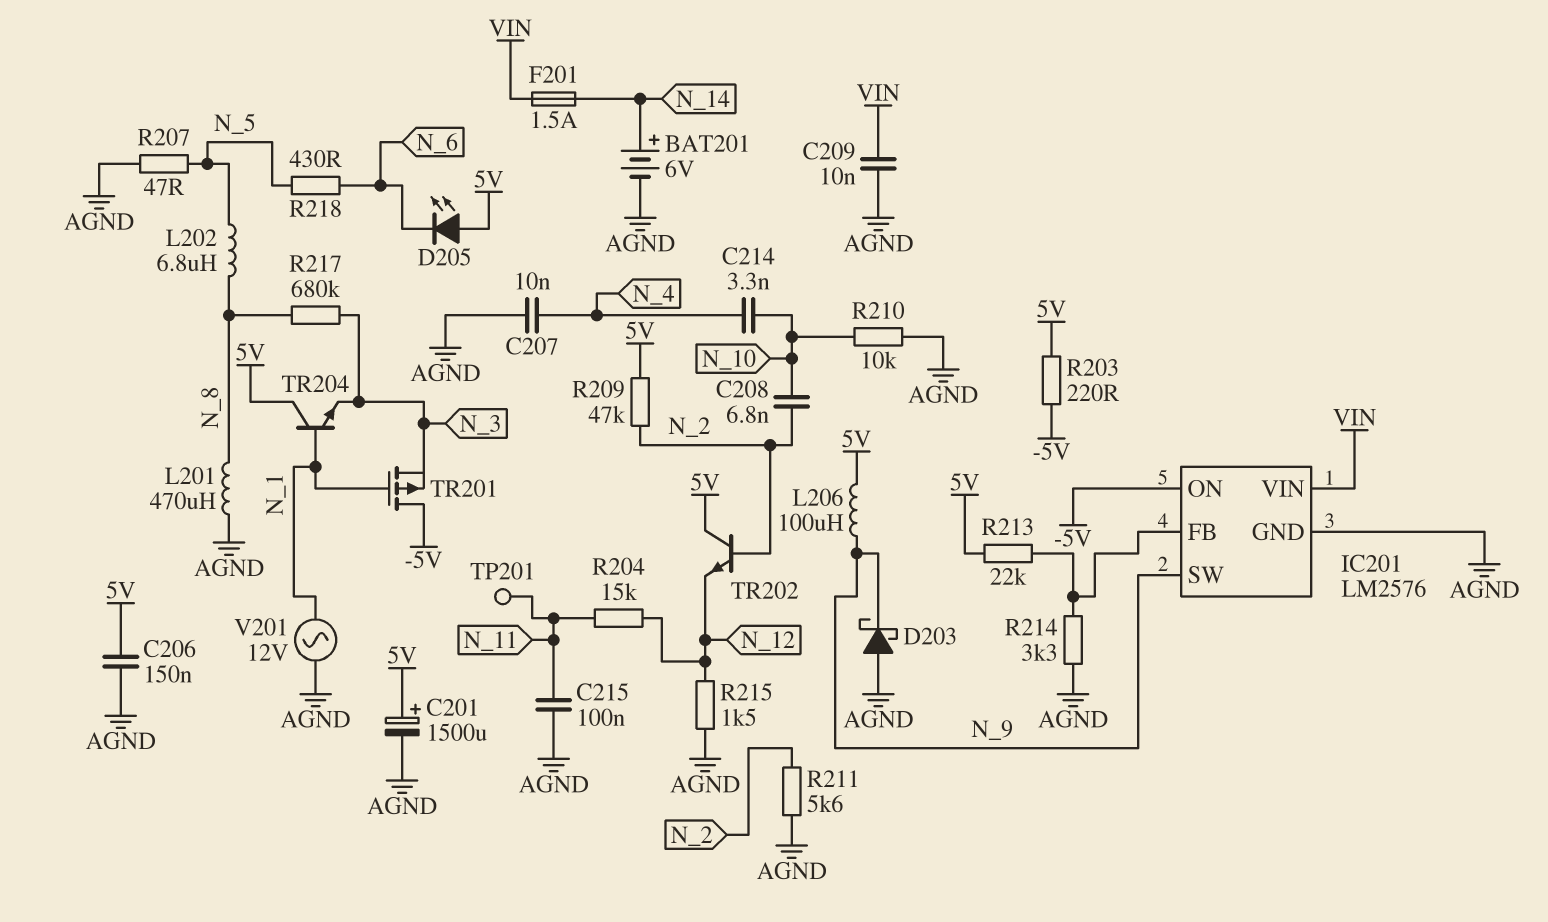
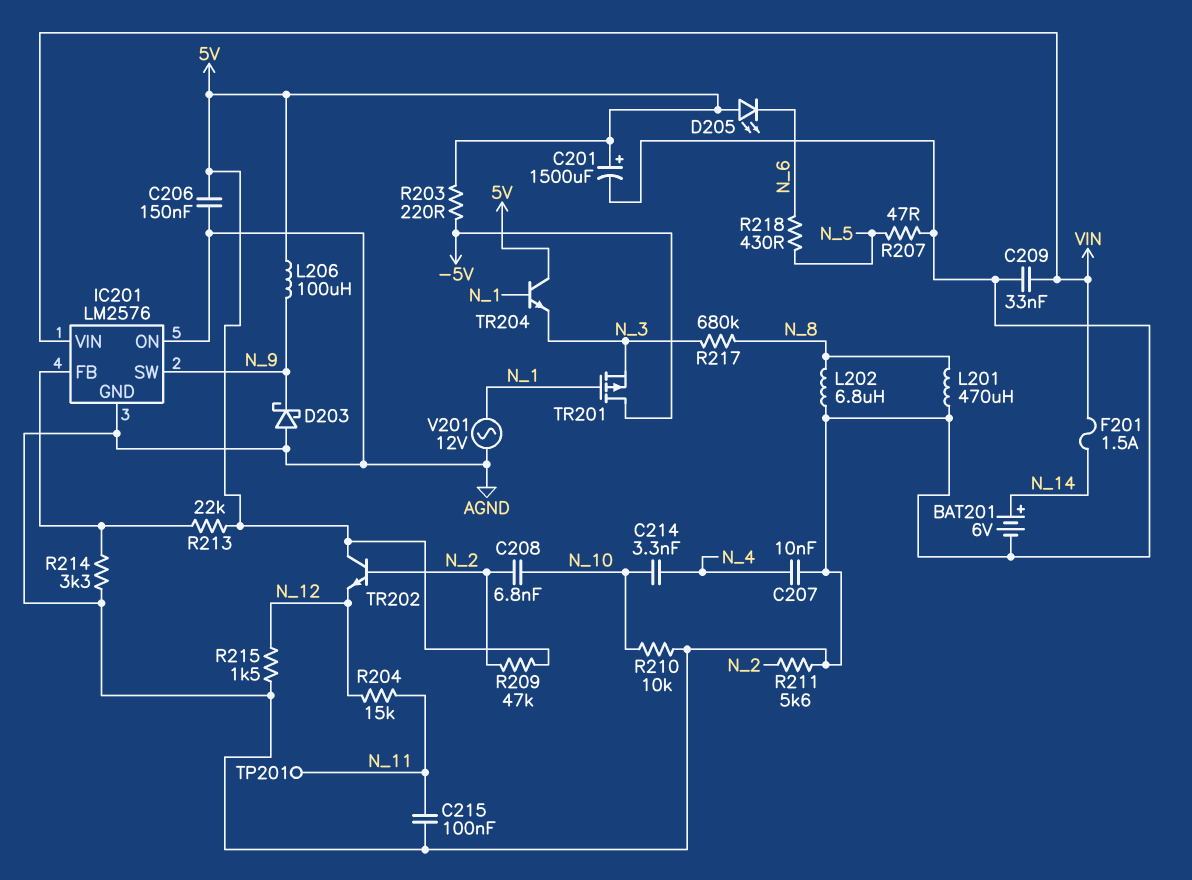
C209: 10nF (AGND, VIN) -> 33nF (AGND, VIN)
IC201 pin ON: -5V -> AGND
L202: 6.8uH (N_5, N_8) -> 6.8uH (AGND, N_8)

